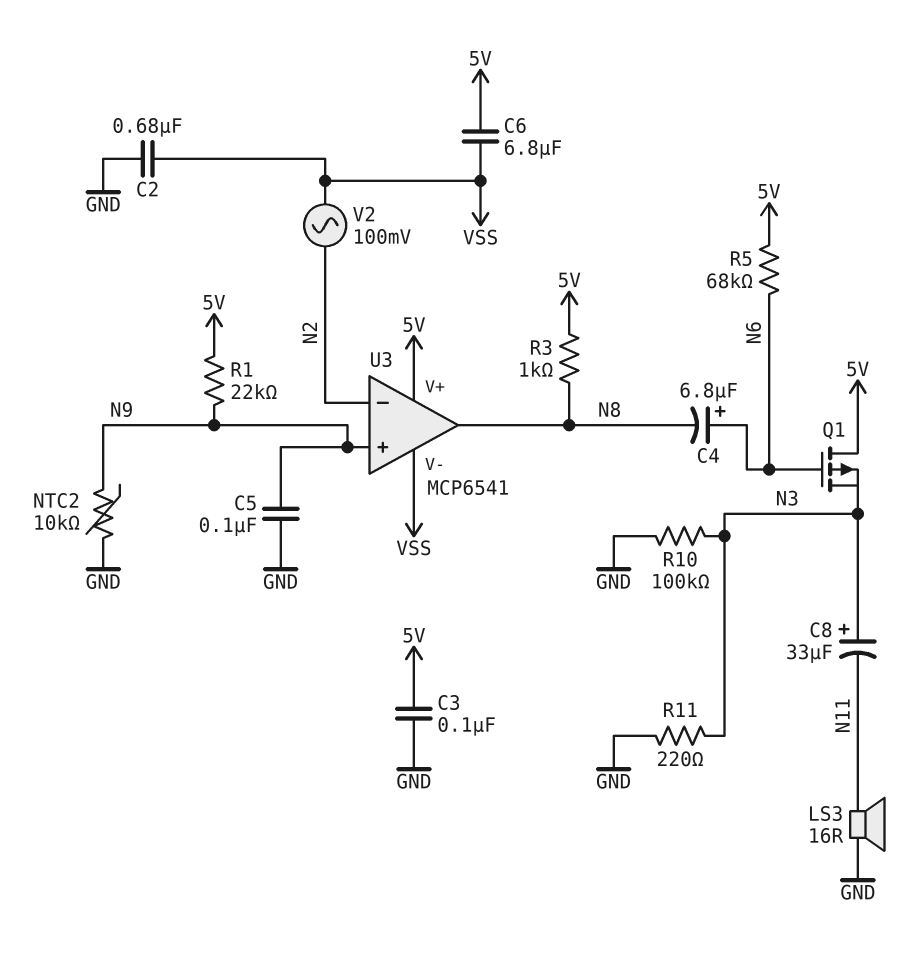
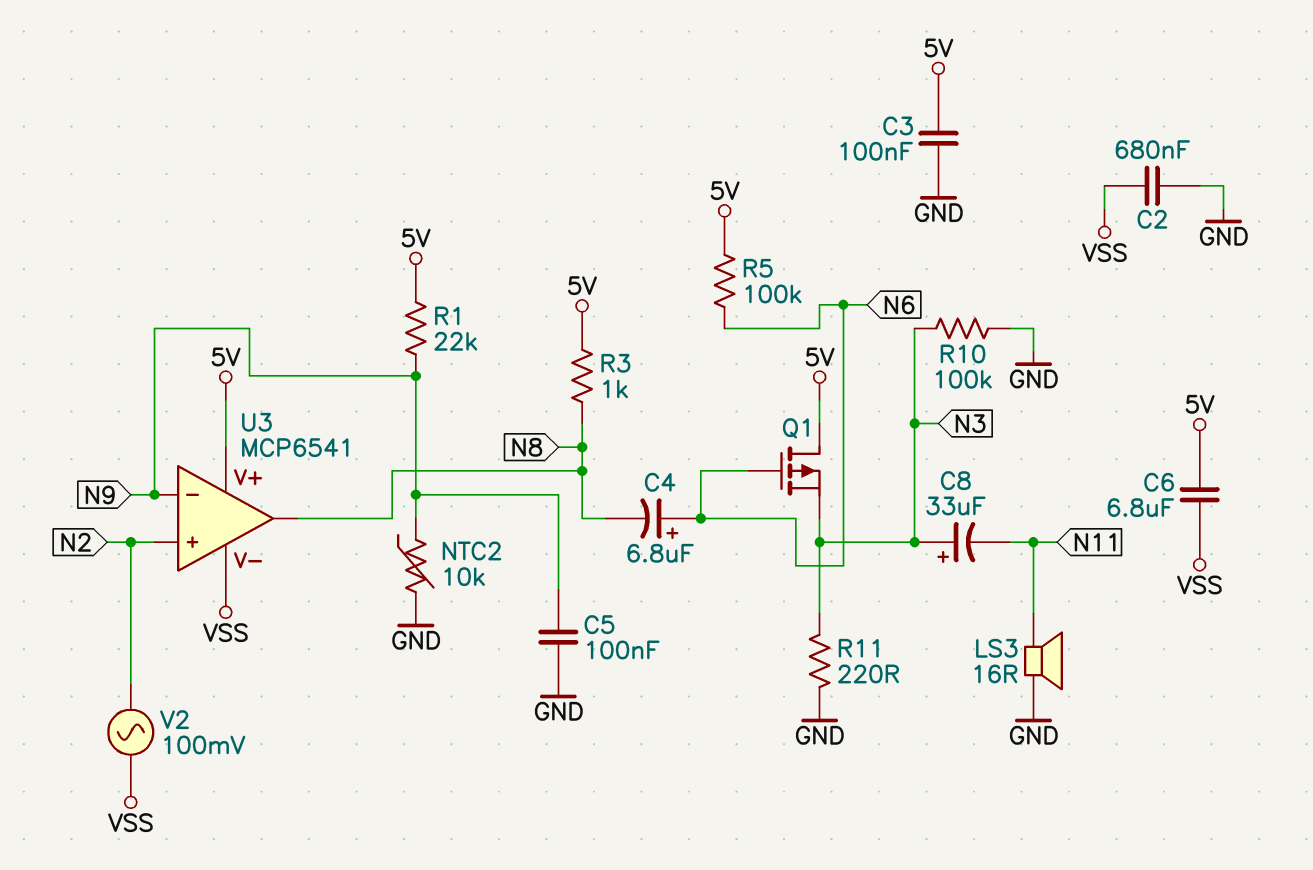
R5: 68k (5V, N6) -> 100k (5V, N6)
U3 pin in+: N9 -> N2
U3 pin in-: N2 -> N9

